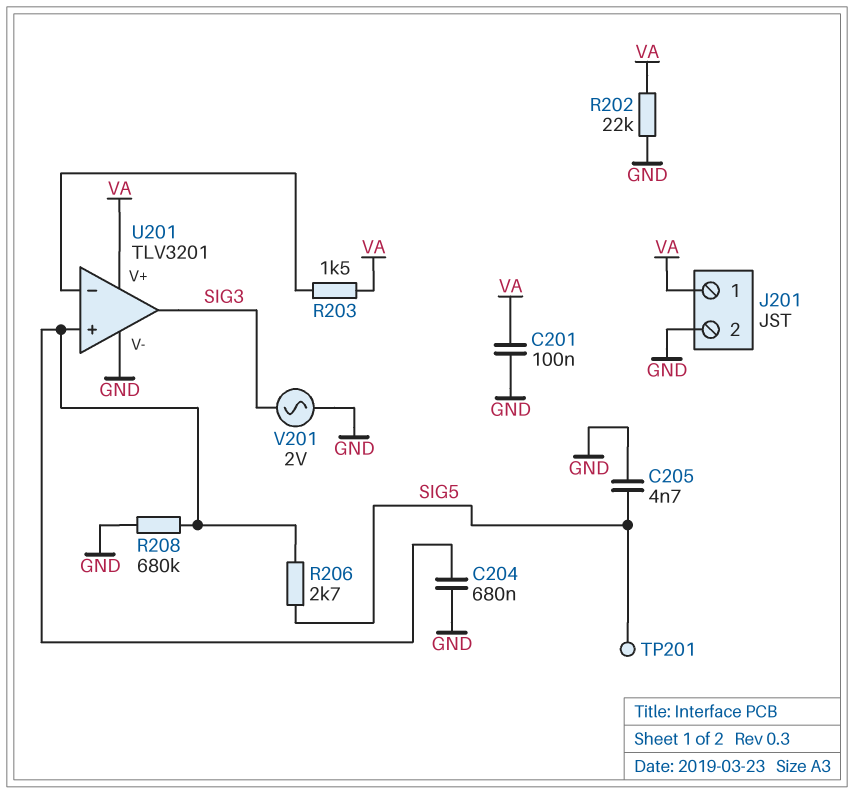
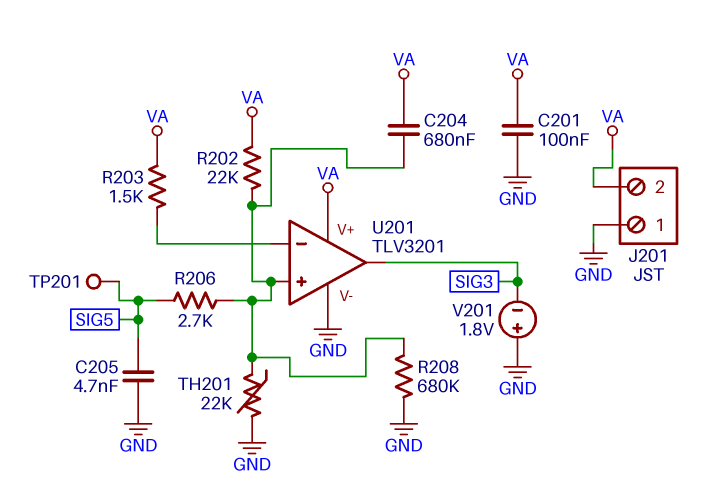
C204: 680nF (GND, U201/in+) -> 680nF (U201/in+, VA)
J201 pin 1: VA -> GND
J201 pin 2: GND -> VA
R202: 22k (GND, VA) -> 22k (U201/in+, VA)
TH201: none -> 22k (GND, U201/in+)
V201: AC 2V (GND, SIG3) -> 1.8V (plus GND, minus SIG3)

